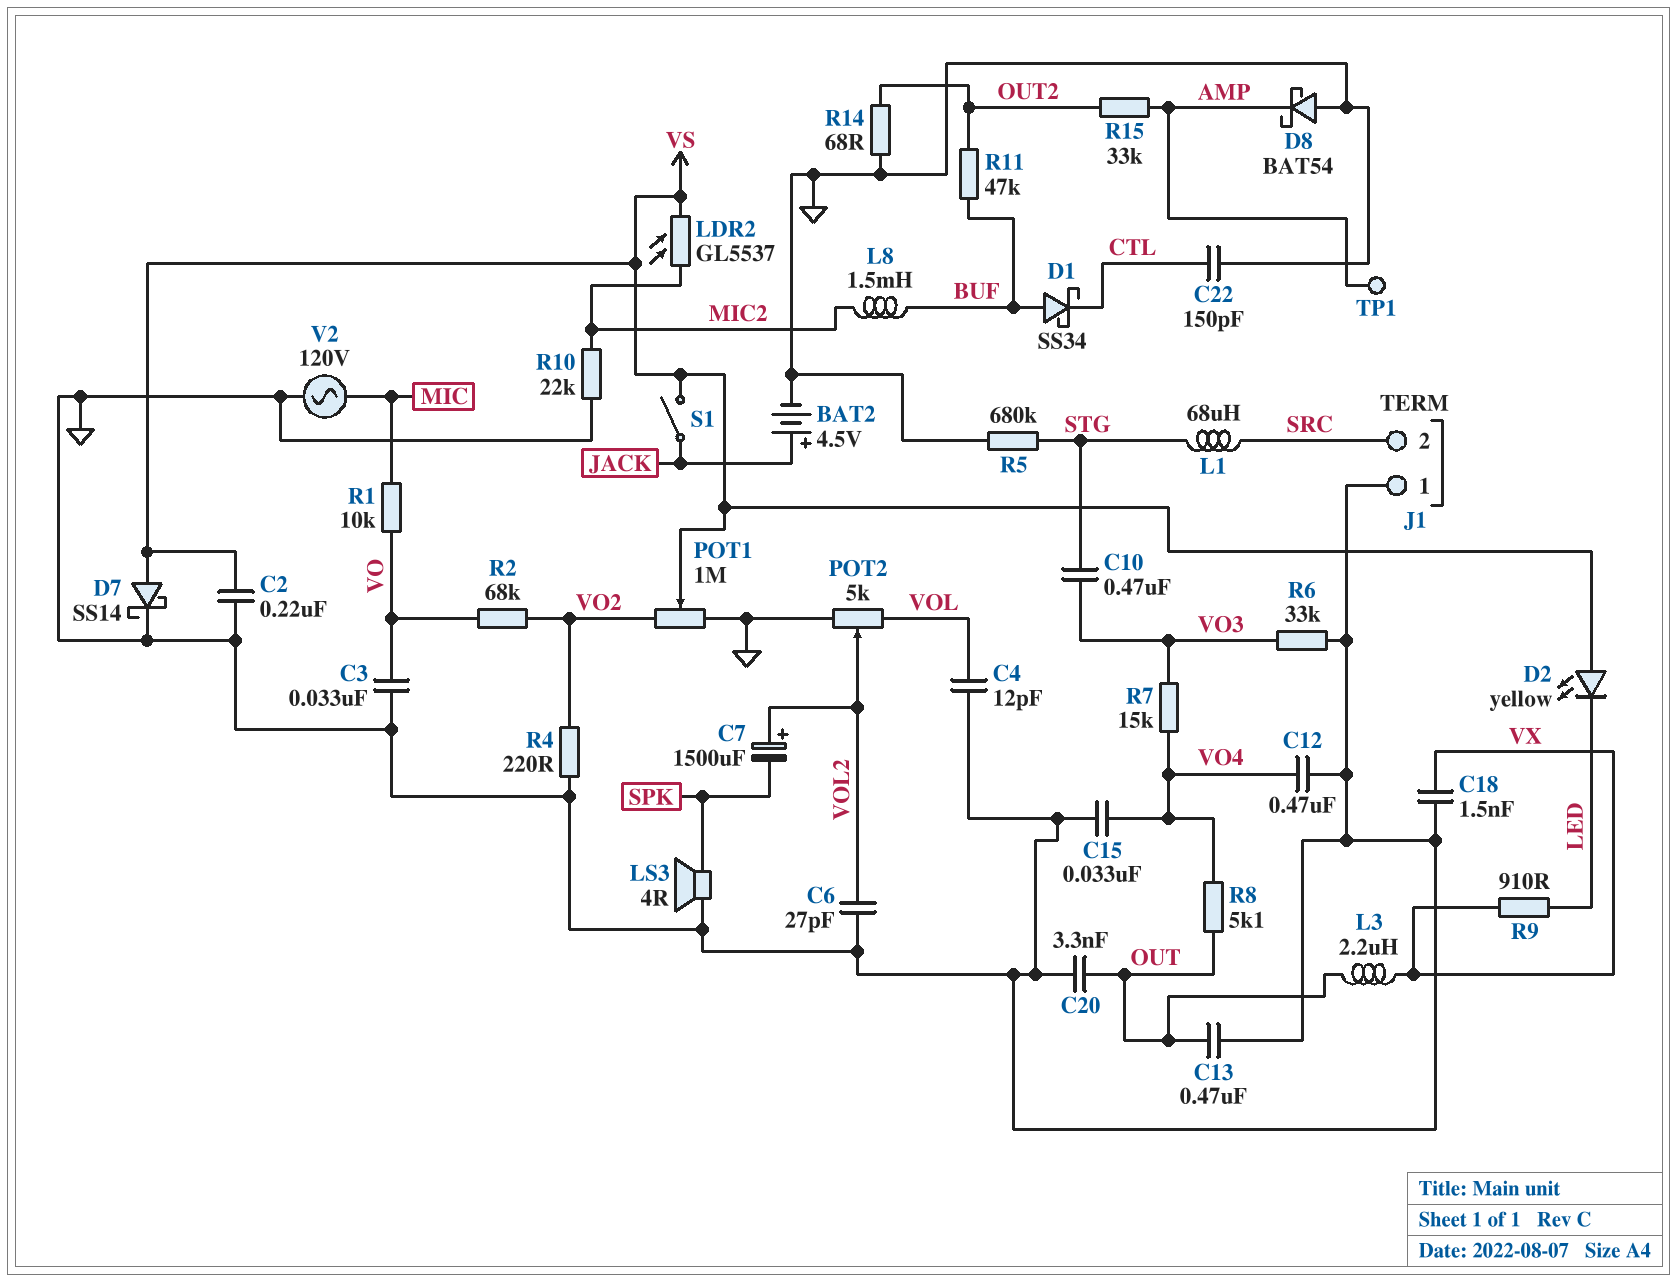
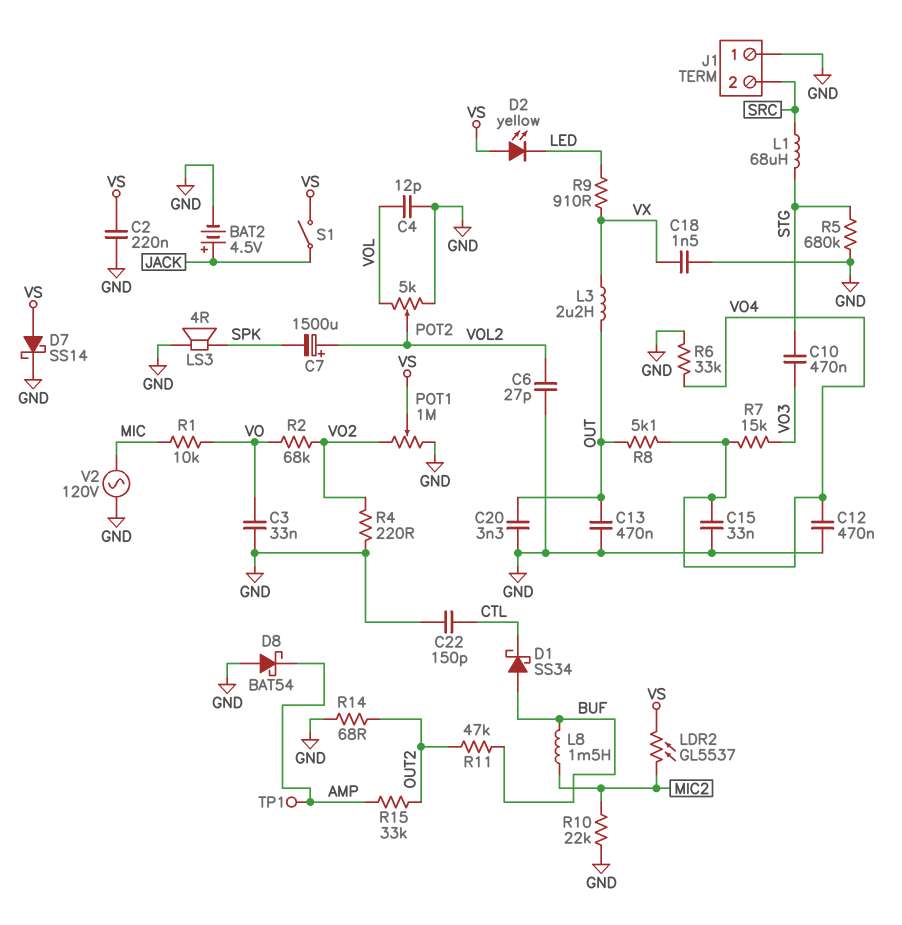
R6: 33k (GND, VO3) -> 33k (GND, VO4)

